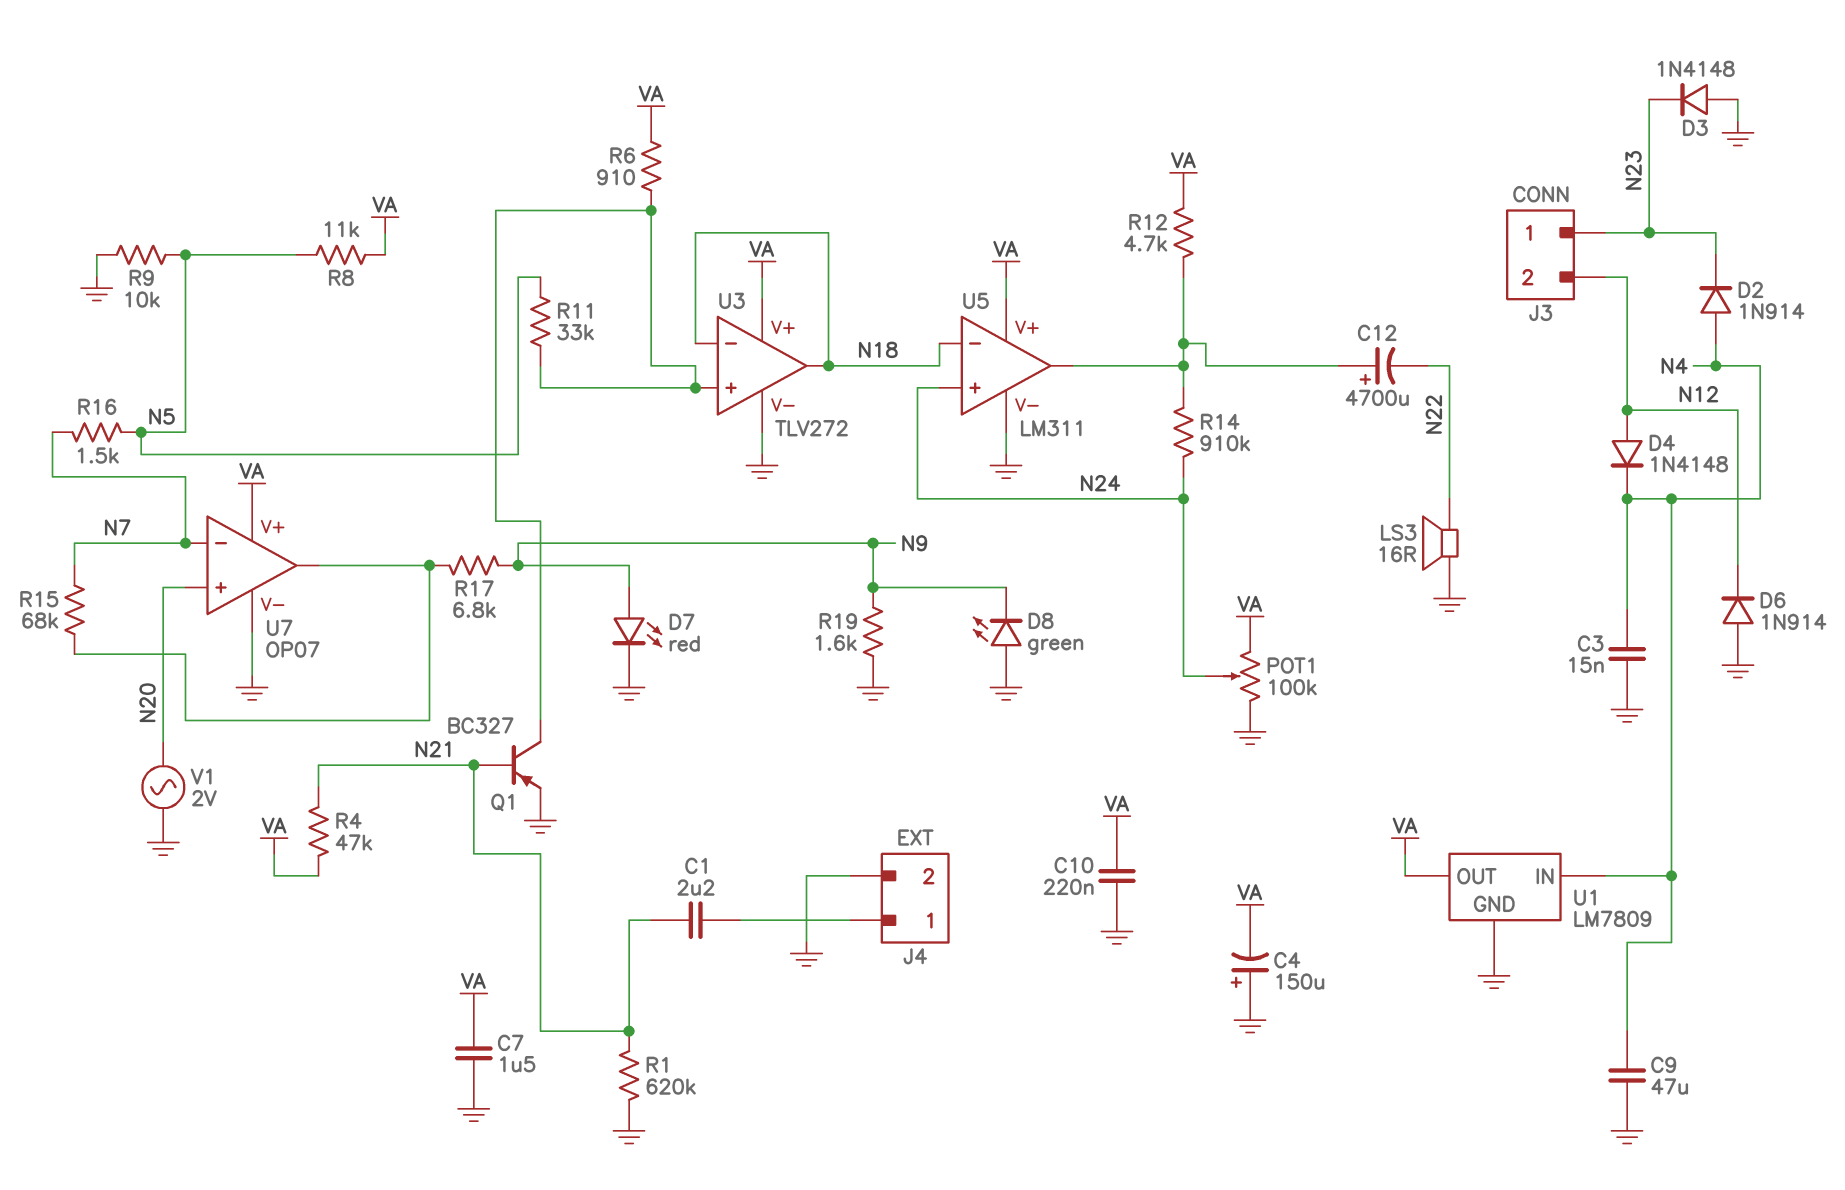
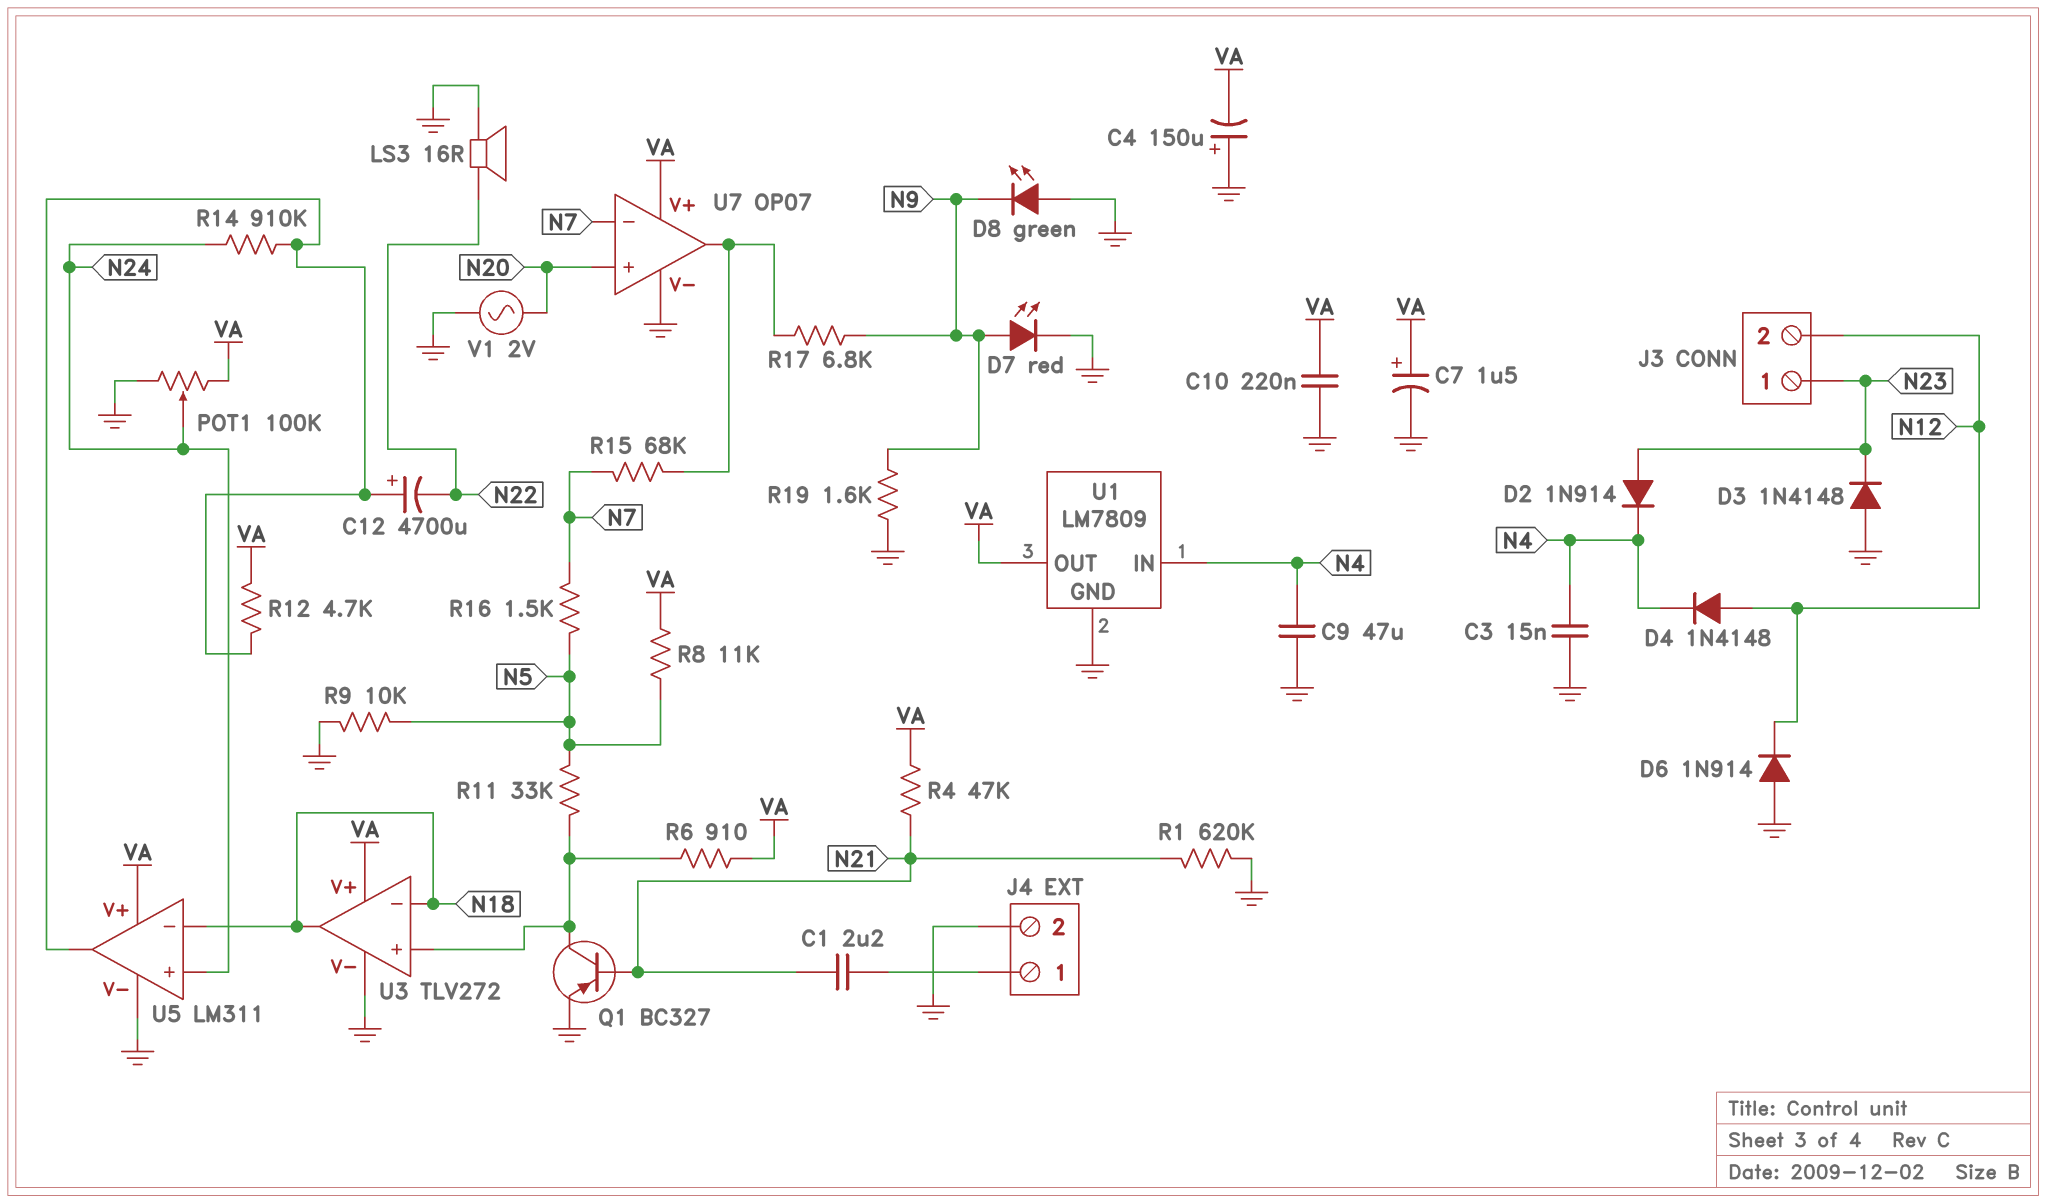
C7: 1.5uF (GND, VA) -> 1.5uF (plus VA, minus GND)
D2: diode 1N914 (A N4, K N23) -> diode 1N914 (A N23, K N4)

